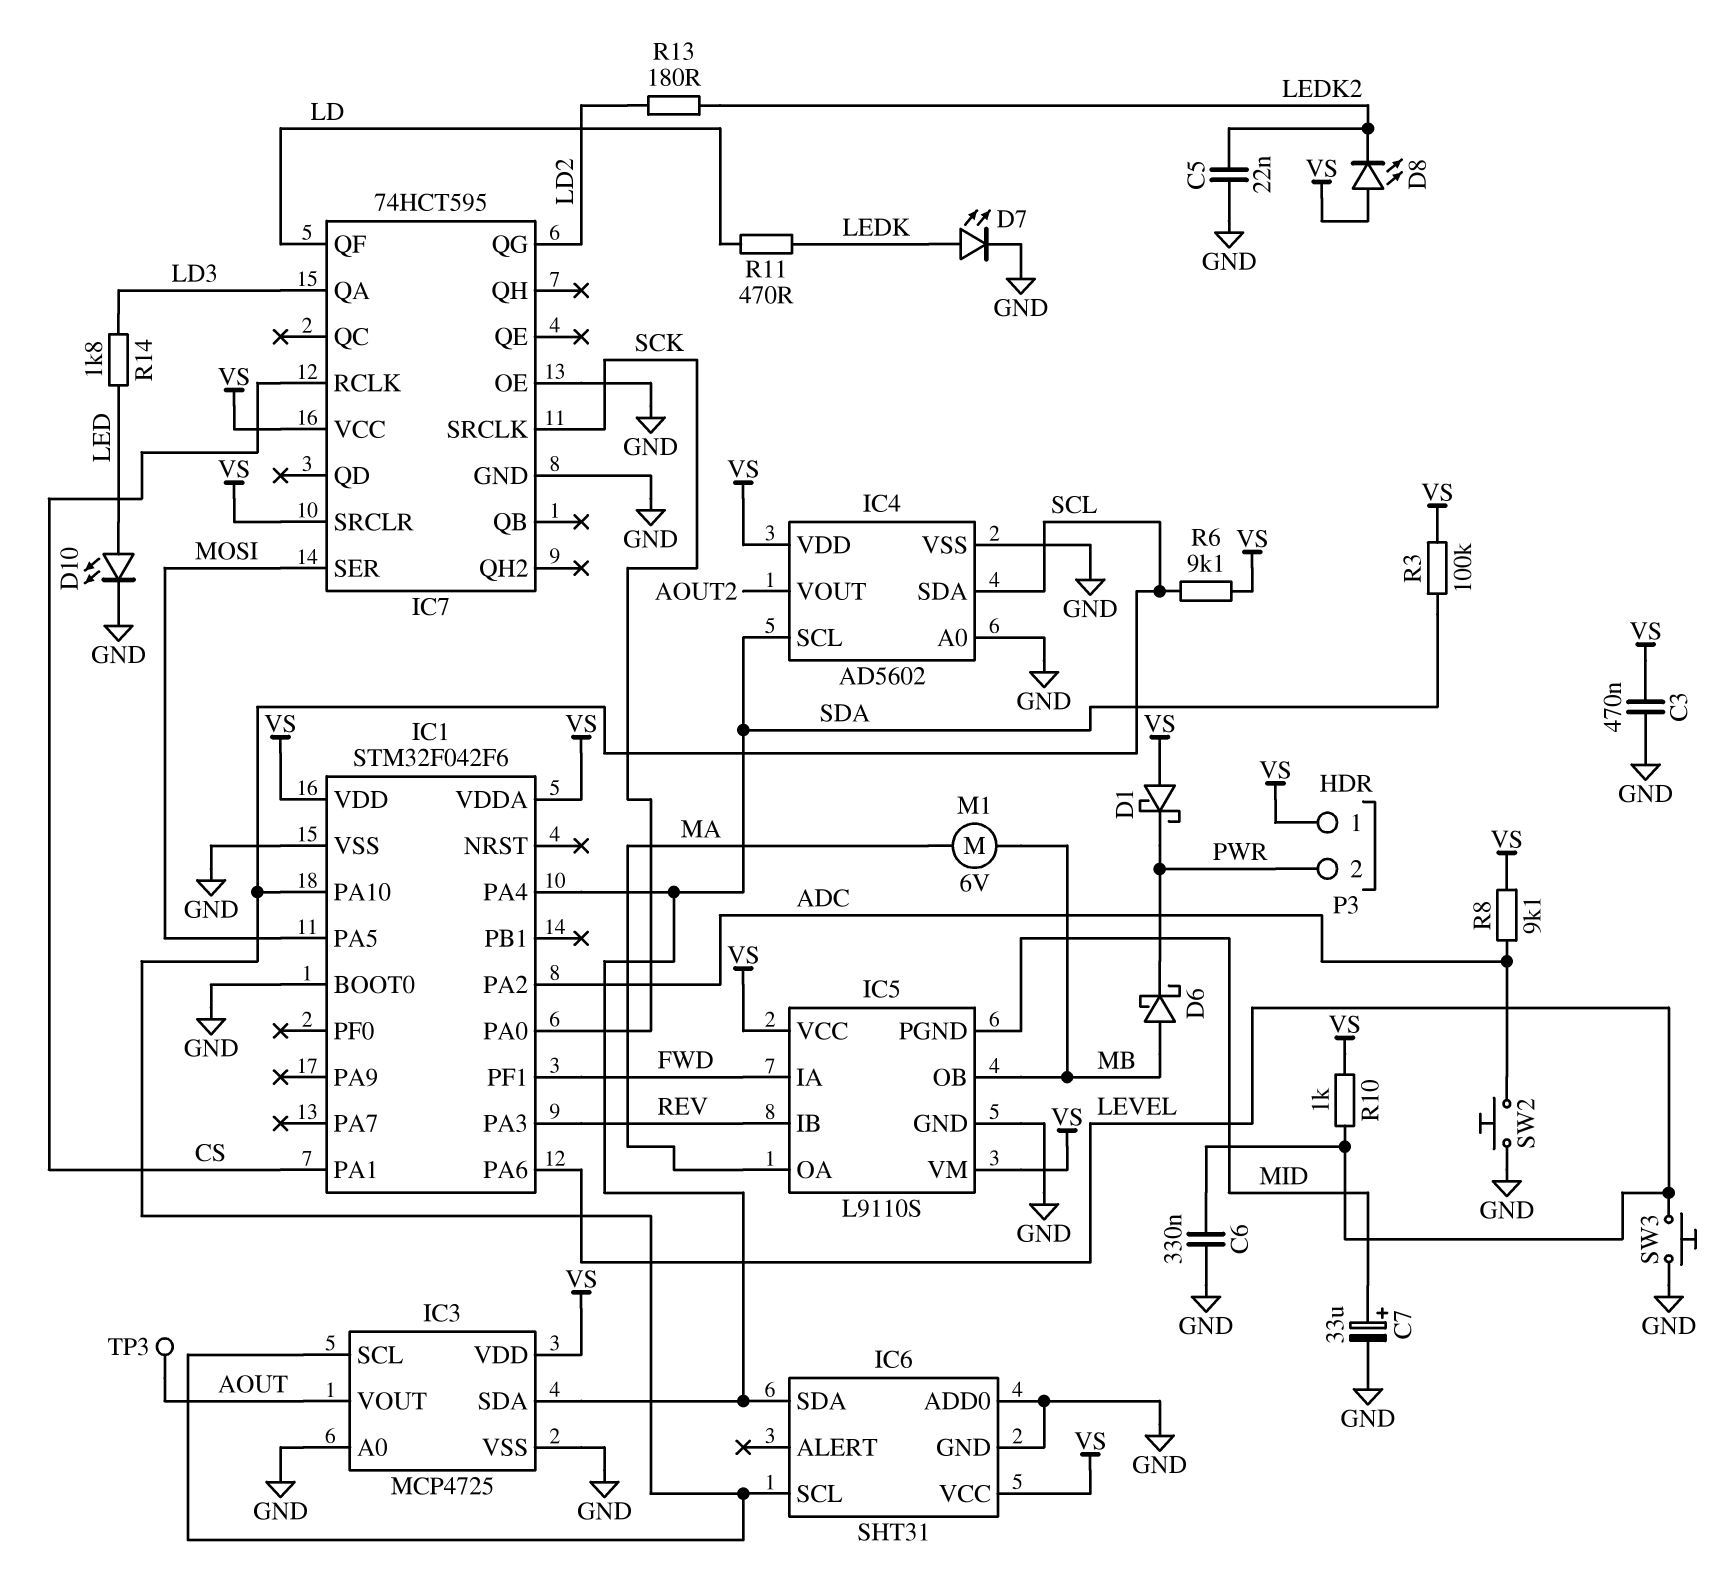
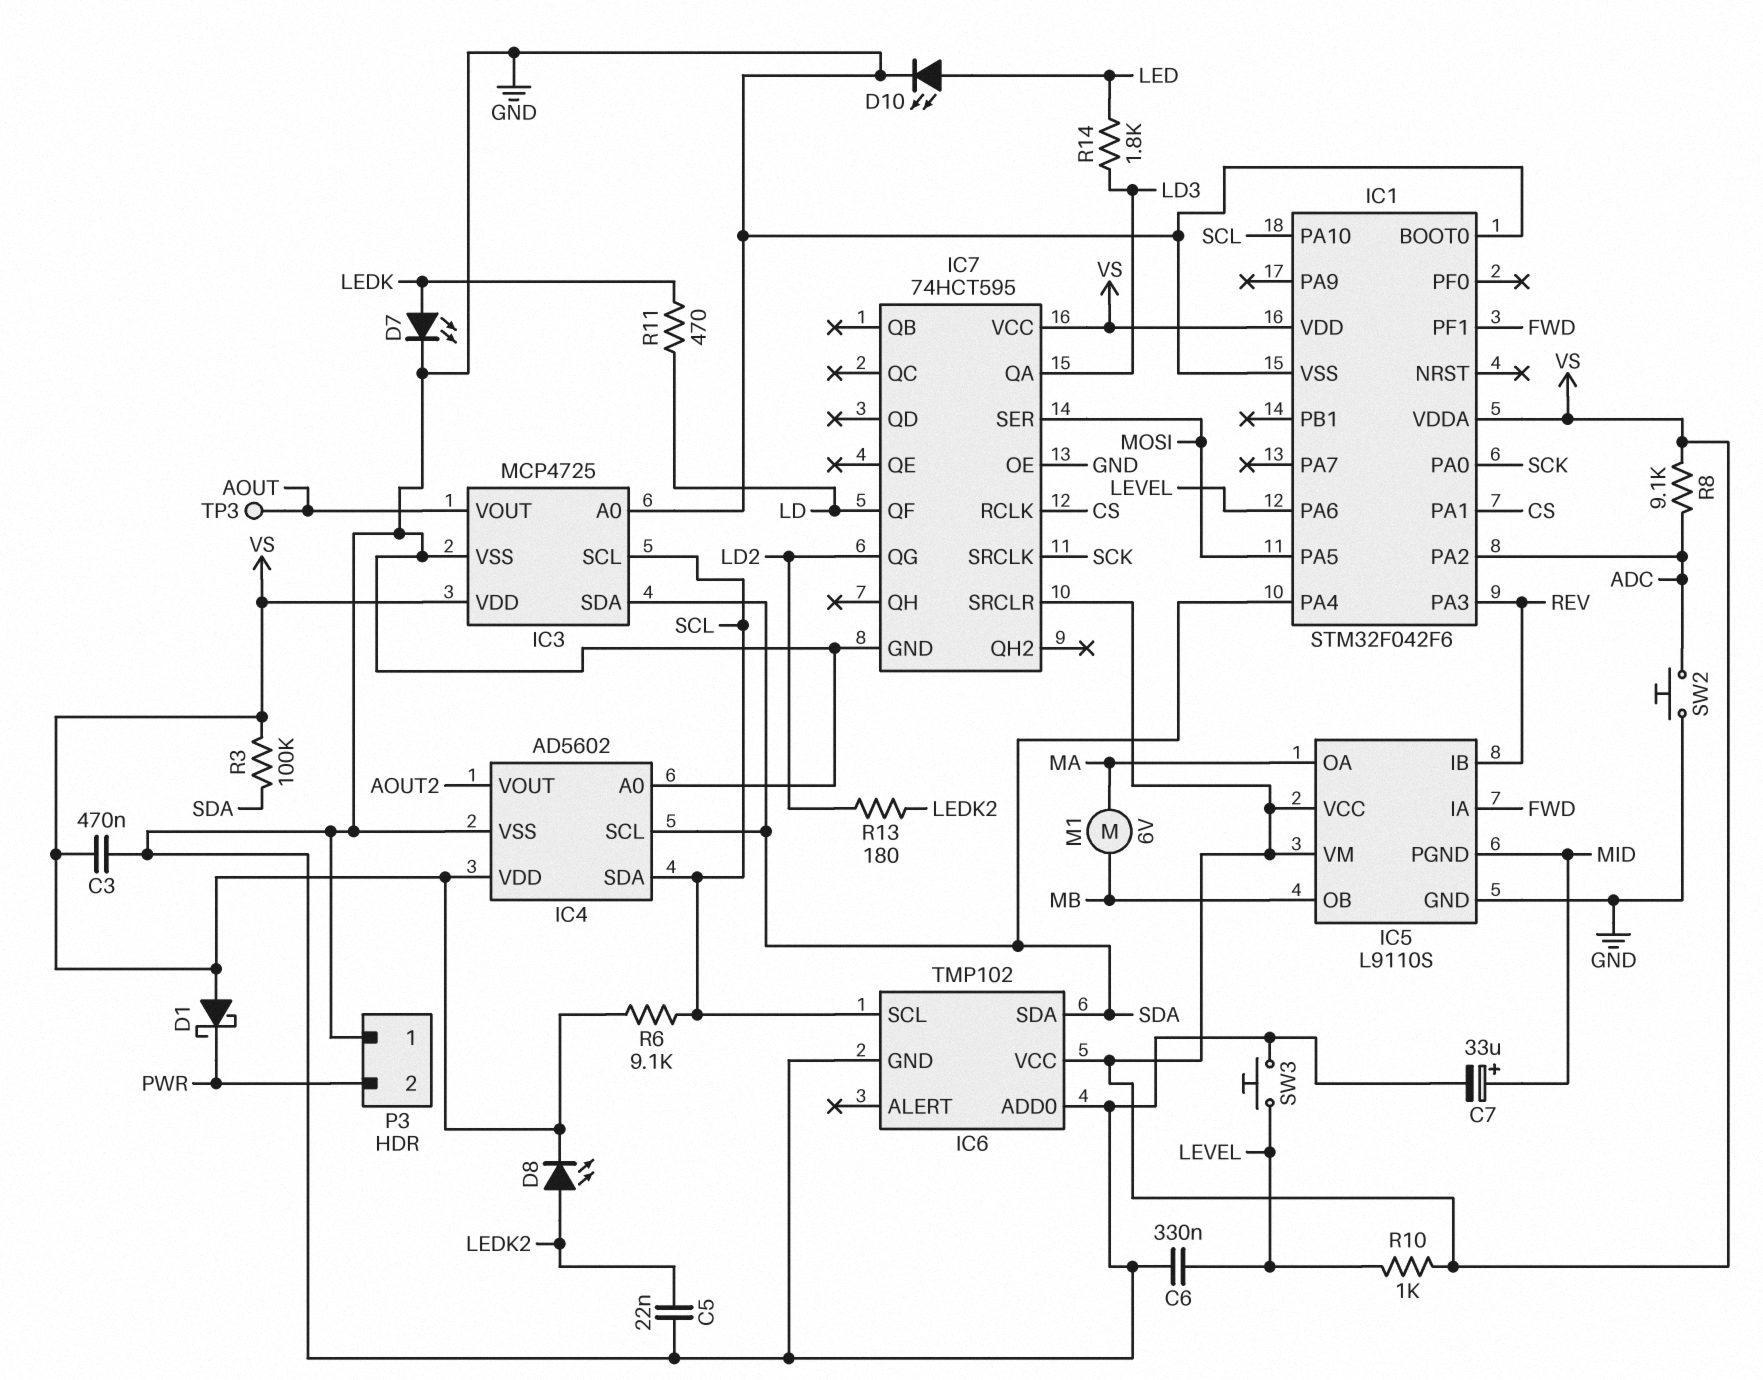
D6: schottky (A MB, K PWR) -> none
D8: LED (A VS, K LEDK2) -> LED (A LEDK2, K VS)
IC6: SHT31 -> TMP102
P3 pin 1: VS -> GND

